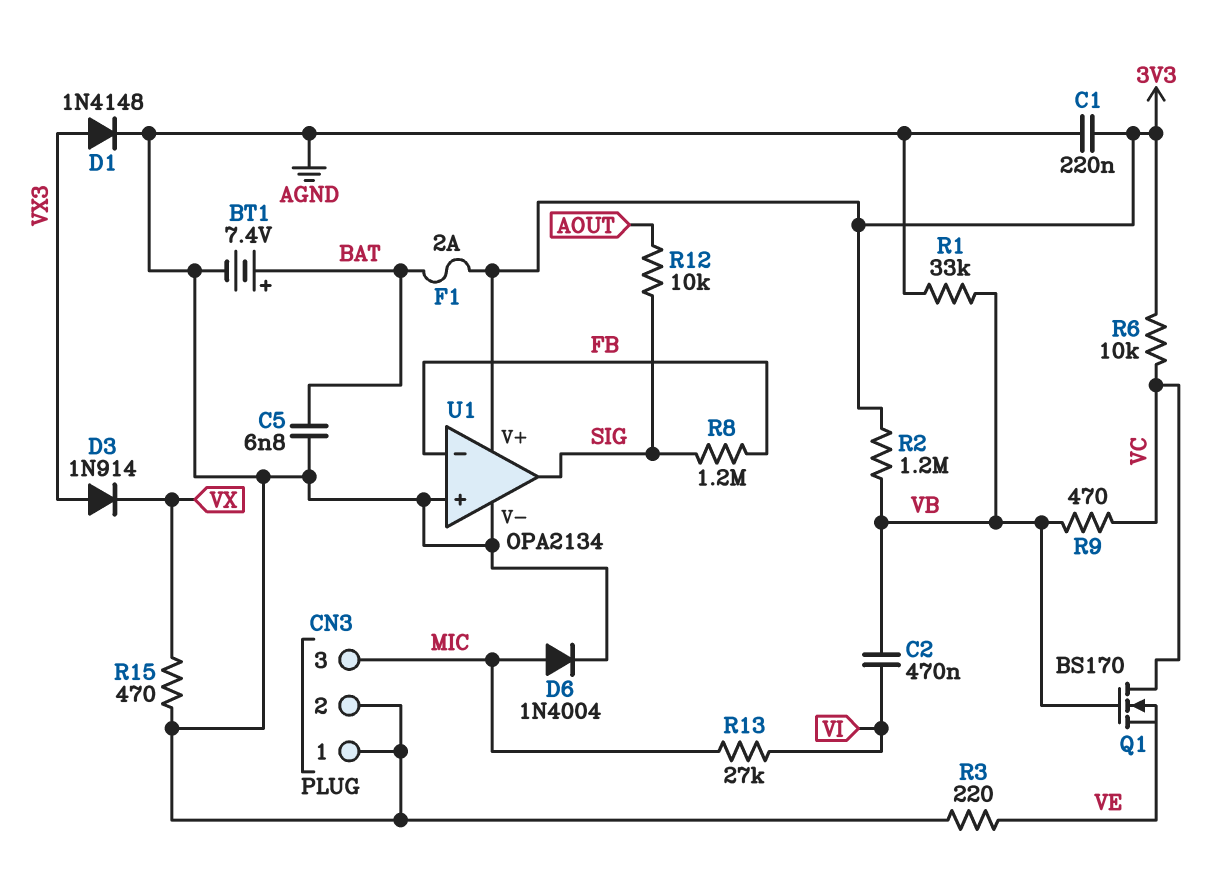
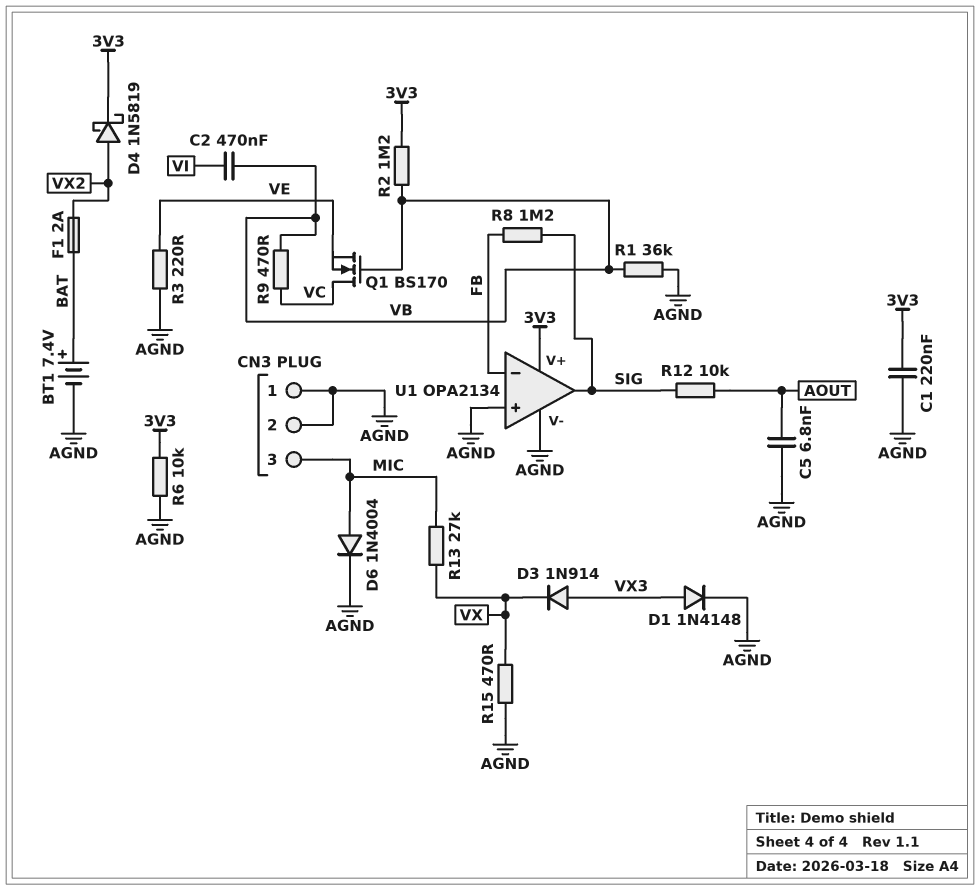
C5: 6.8nF (AGND, BAT) -> 6.8nF (AGND, AOUT)
D4: none -> schottky 1N5819 (A VX2, K 3V3)
F1: 2A (3V3, BAT) -> 2A (BAT, VX2)
R1: 33k (AGND, VB) -> 36k (AGND, VB)
R6: 10k (3V3, VC) -> 10k (3V3, AGND)
R13: 27k (MIC, VI) -> 27k (MIC, VX)

